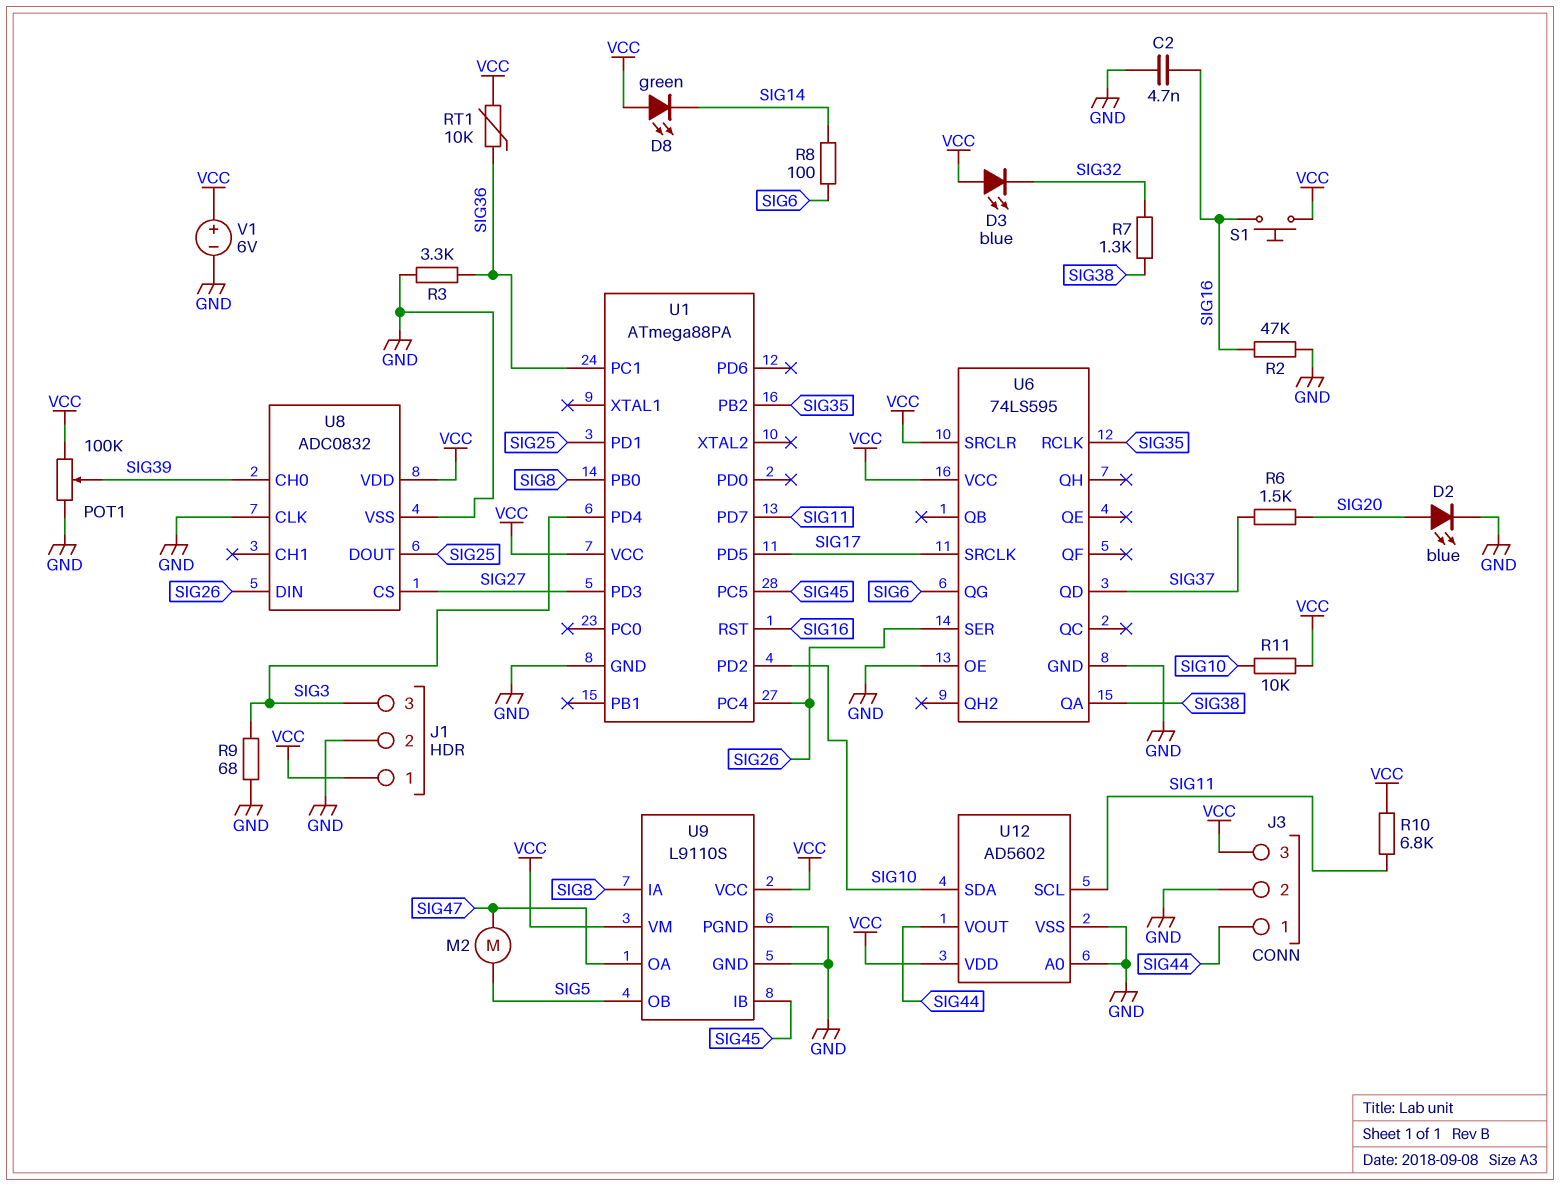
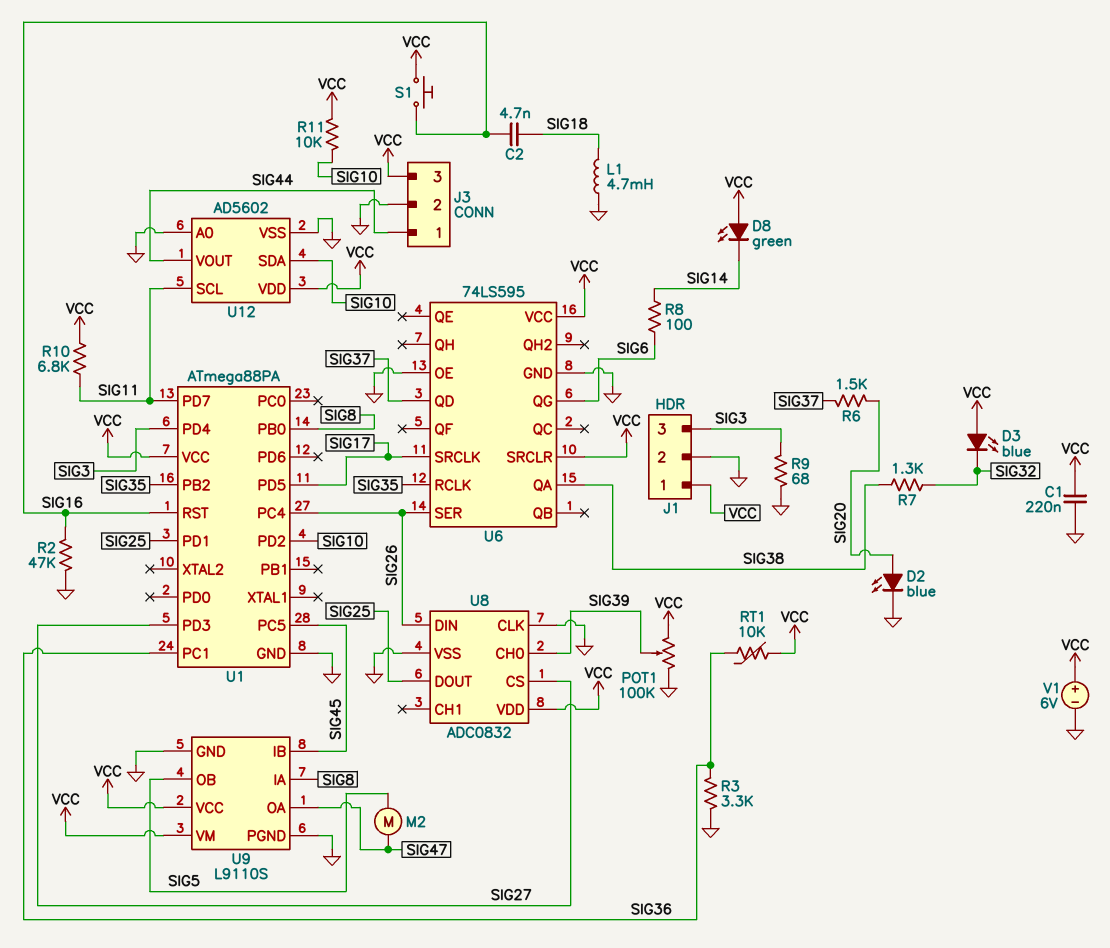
C1: none -> 220nF (GND, VCC)
C2: 4.7nF (GND, SIG16) -> 4.7nF (SIG16, SIG18)
L1: none -> 4.7mH (GND, SIG18)

